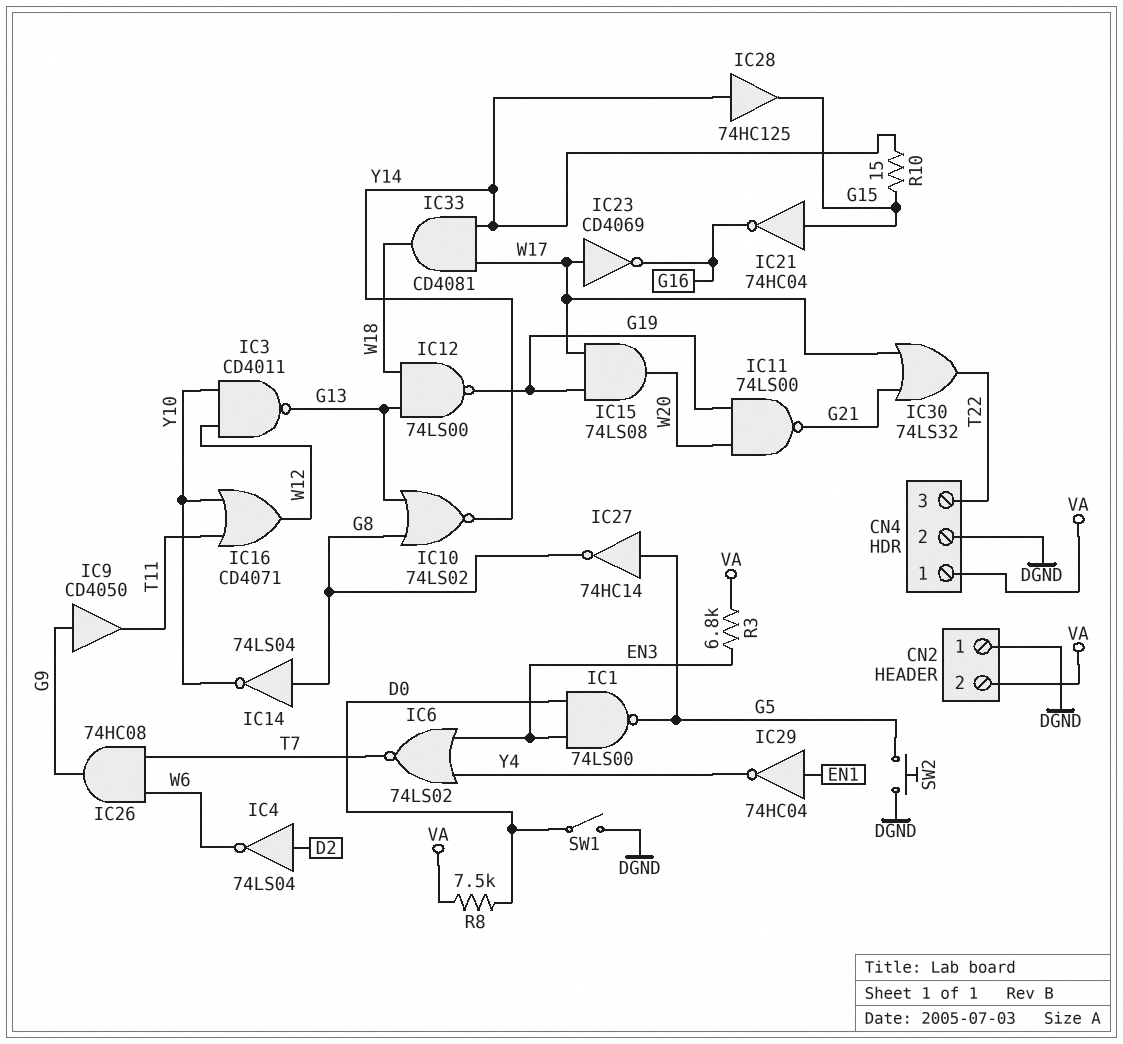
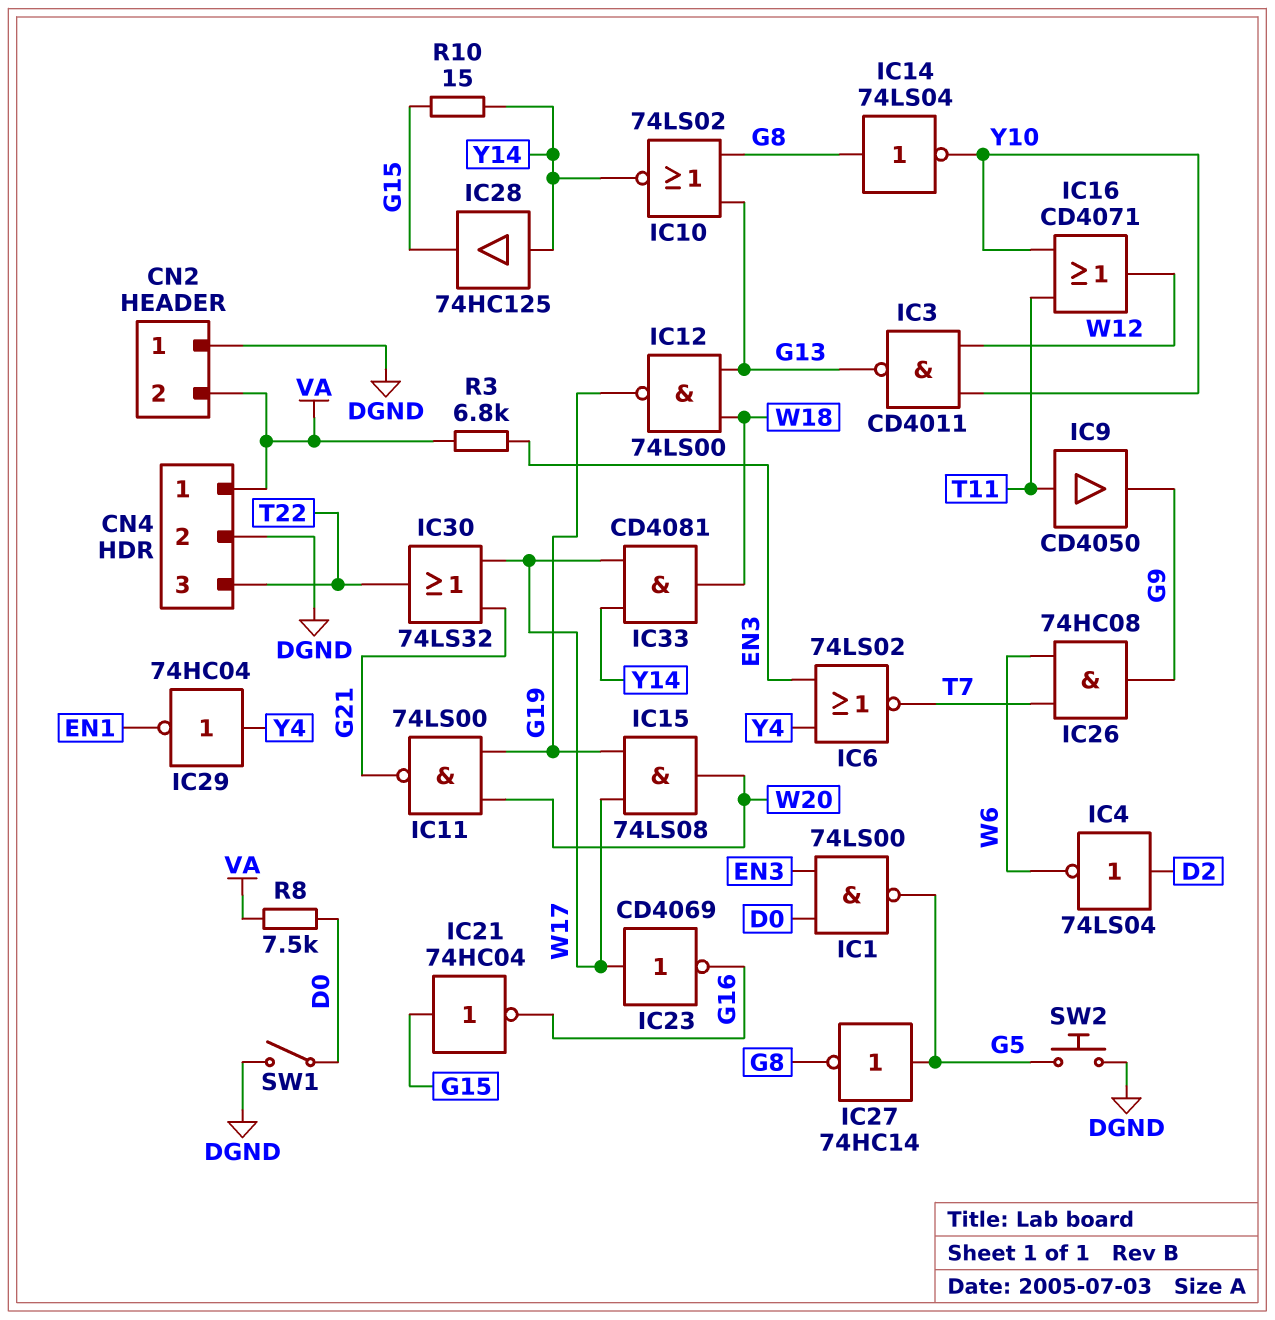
IC9: buffer CD4050 (in G9, out T11) -> buffer CD4050 (in T11, out G9)
IC29: NOT 74HC04 (in EN1, out Y4) -> NOT 74HC04 (in Y4, out EN1)

